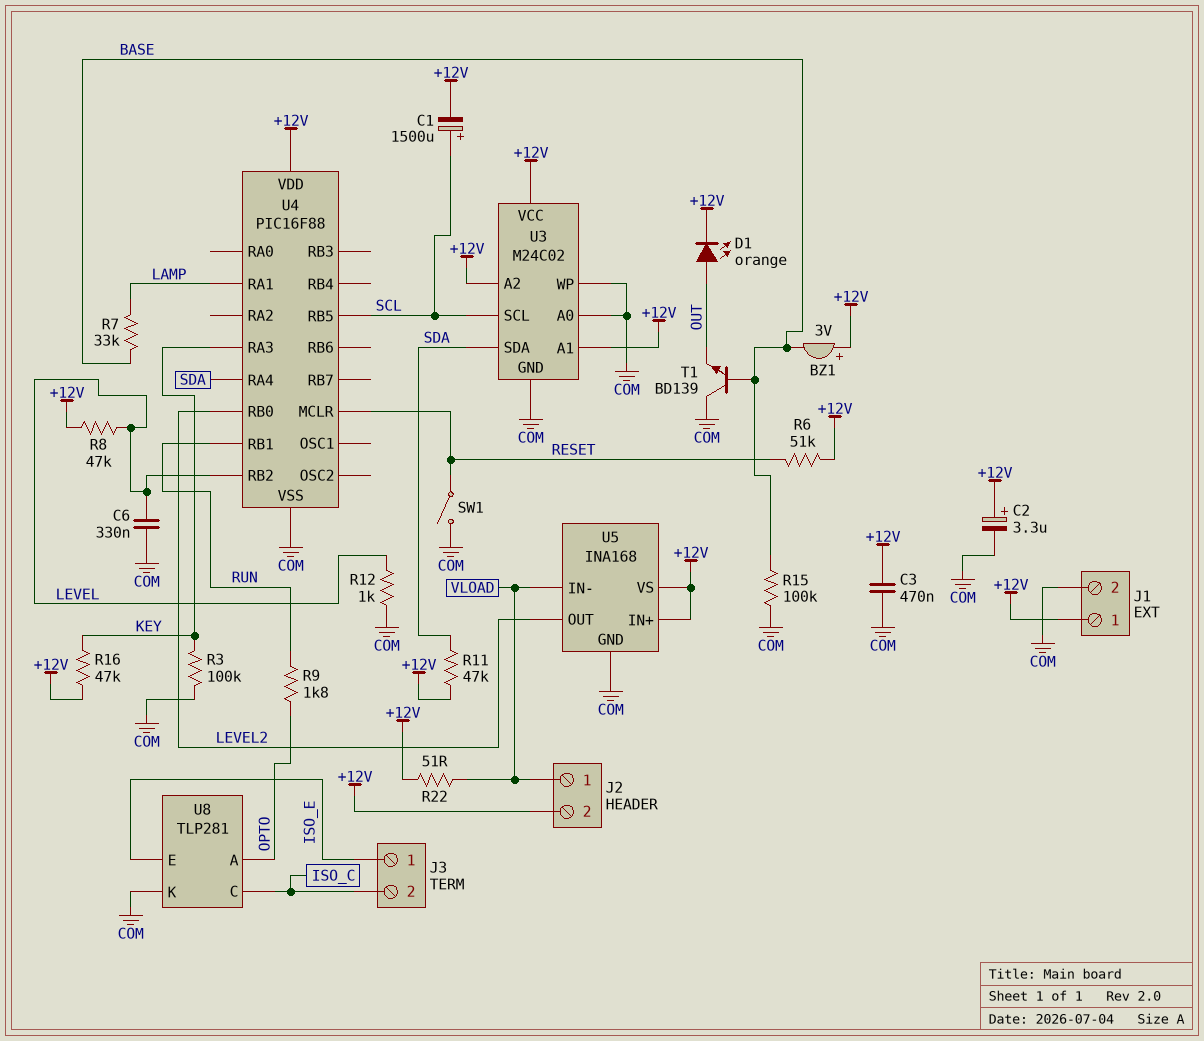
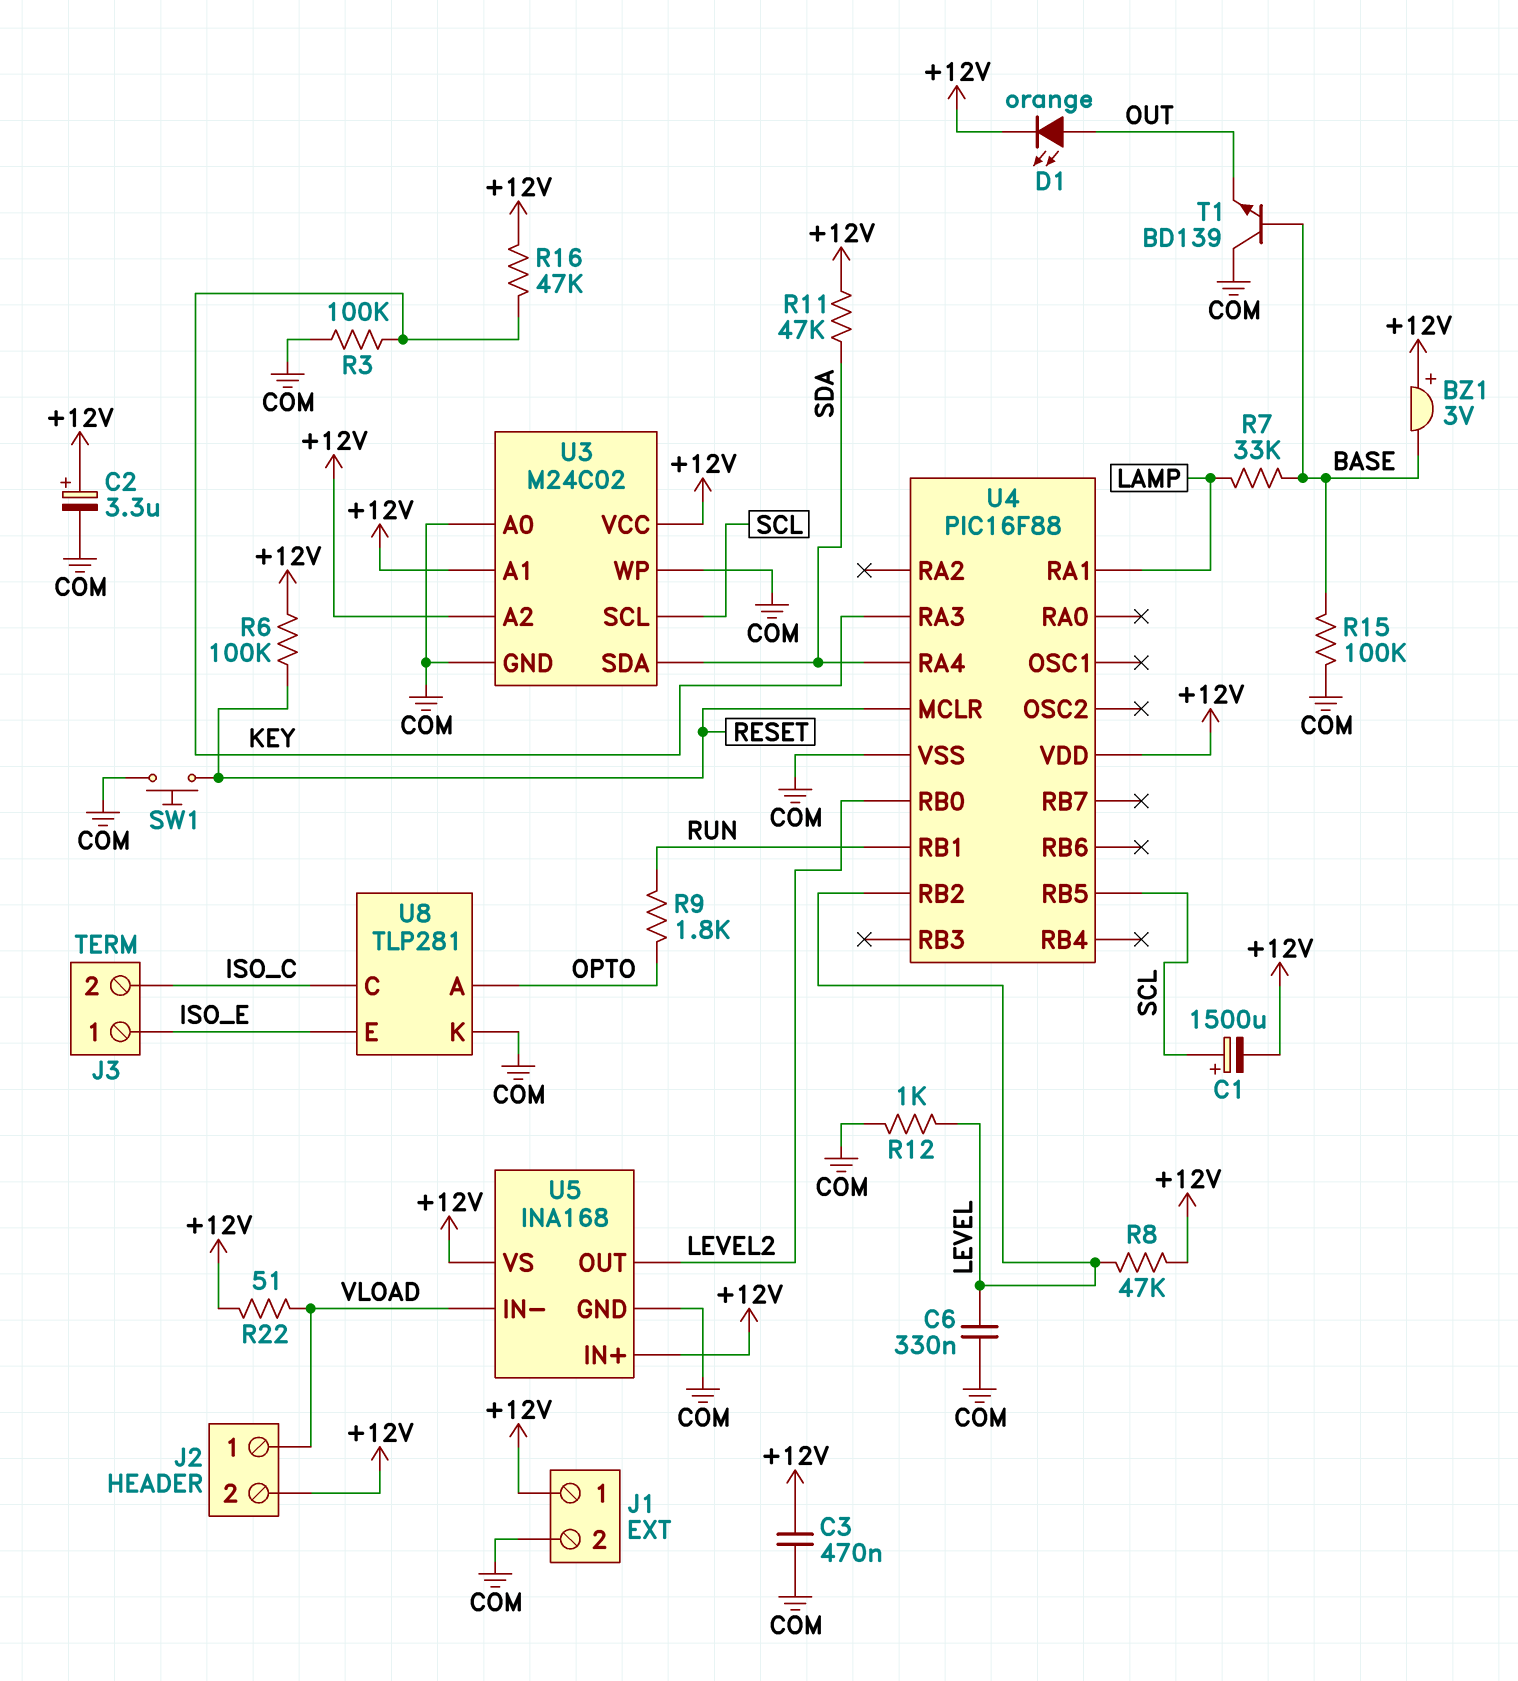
R6: 51k (+12V, RESET) -> 100k (+12V, RESET)
SW1: switch (COM, RESET) -> button (COM, RESET)

